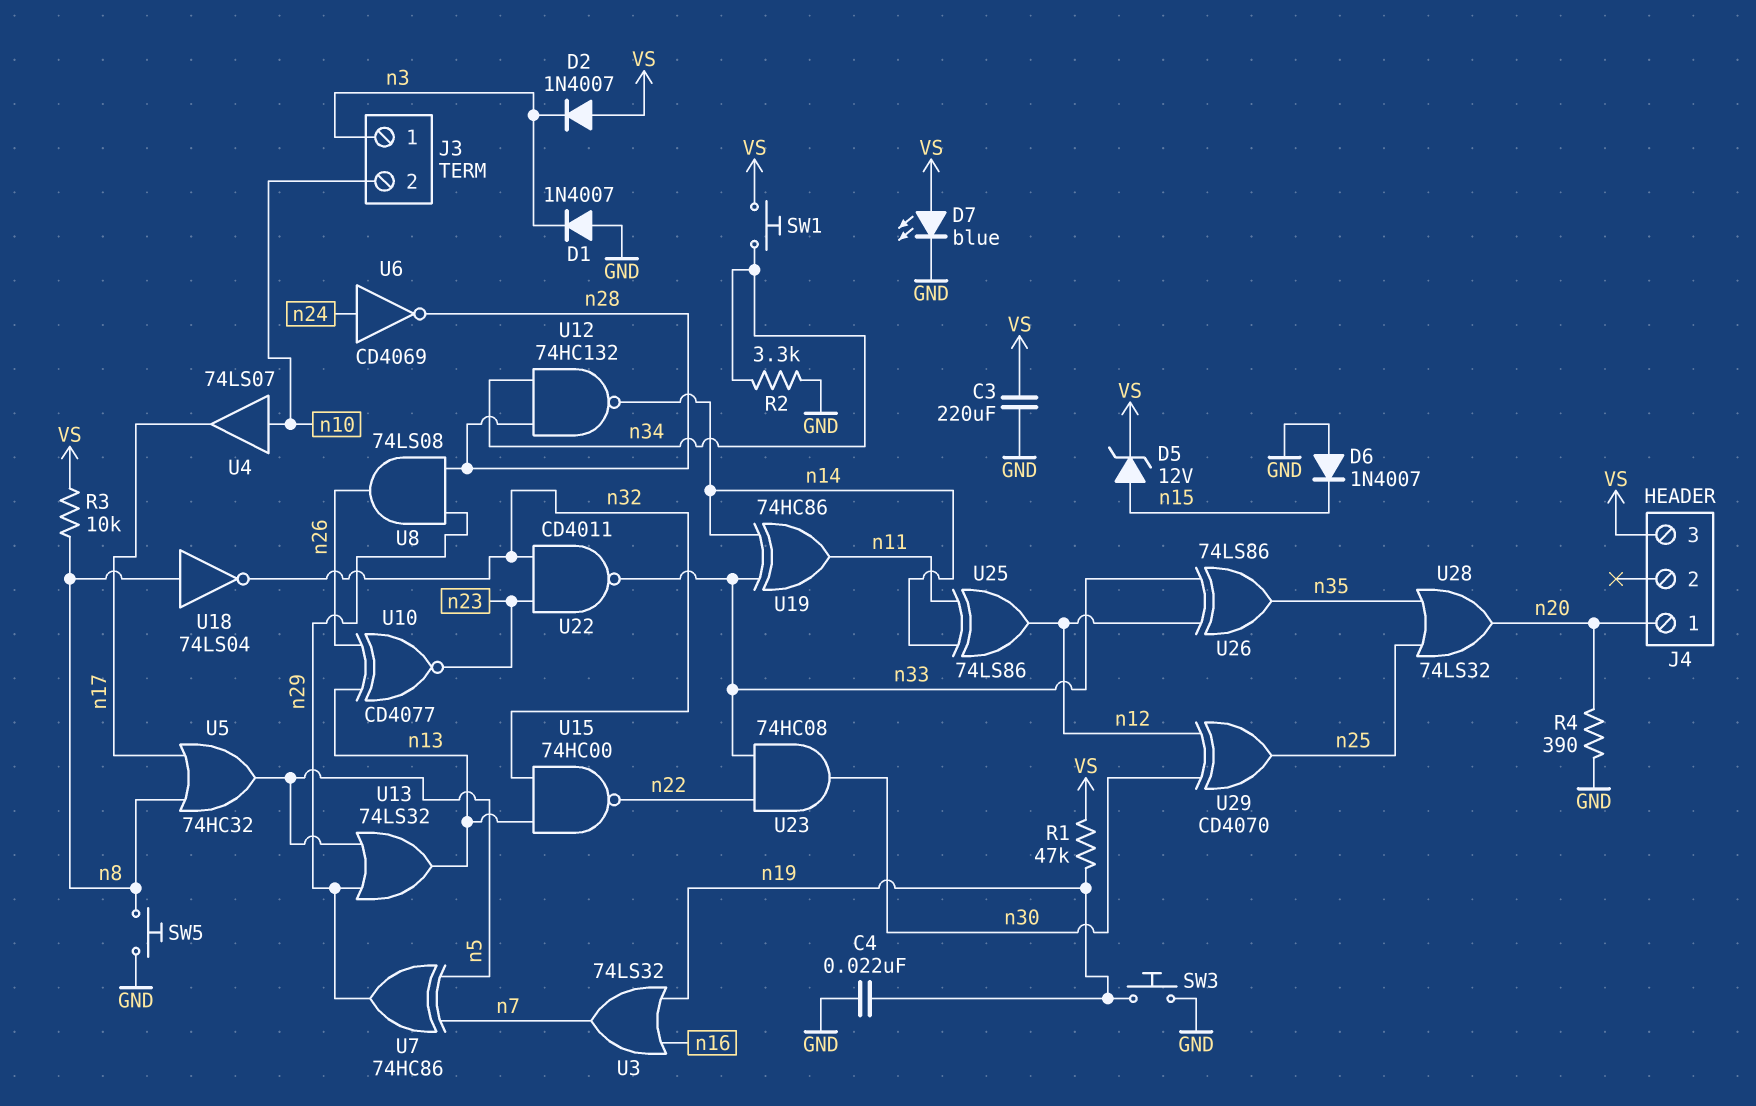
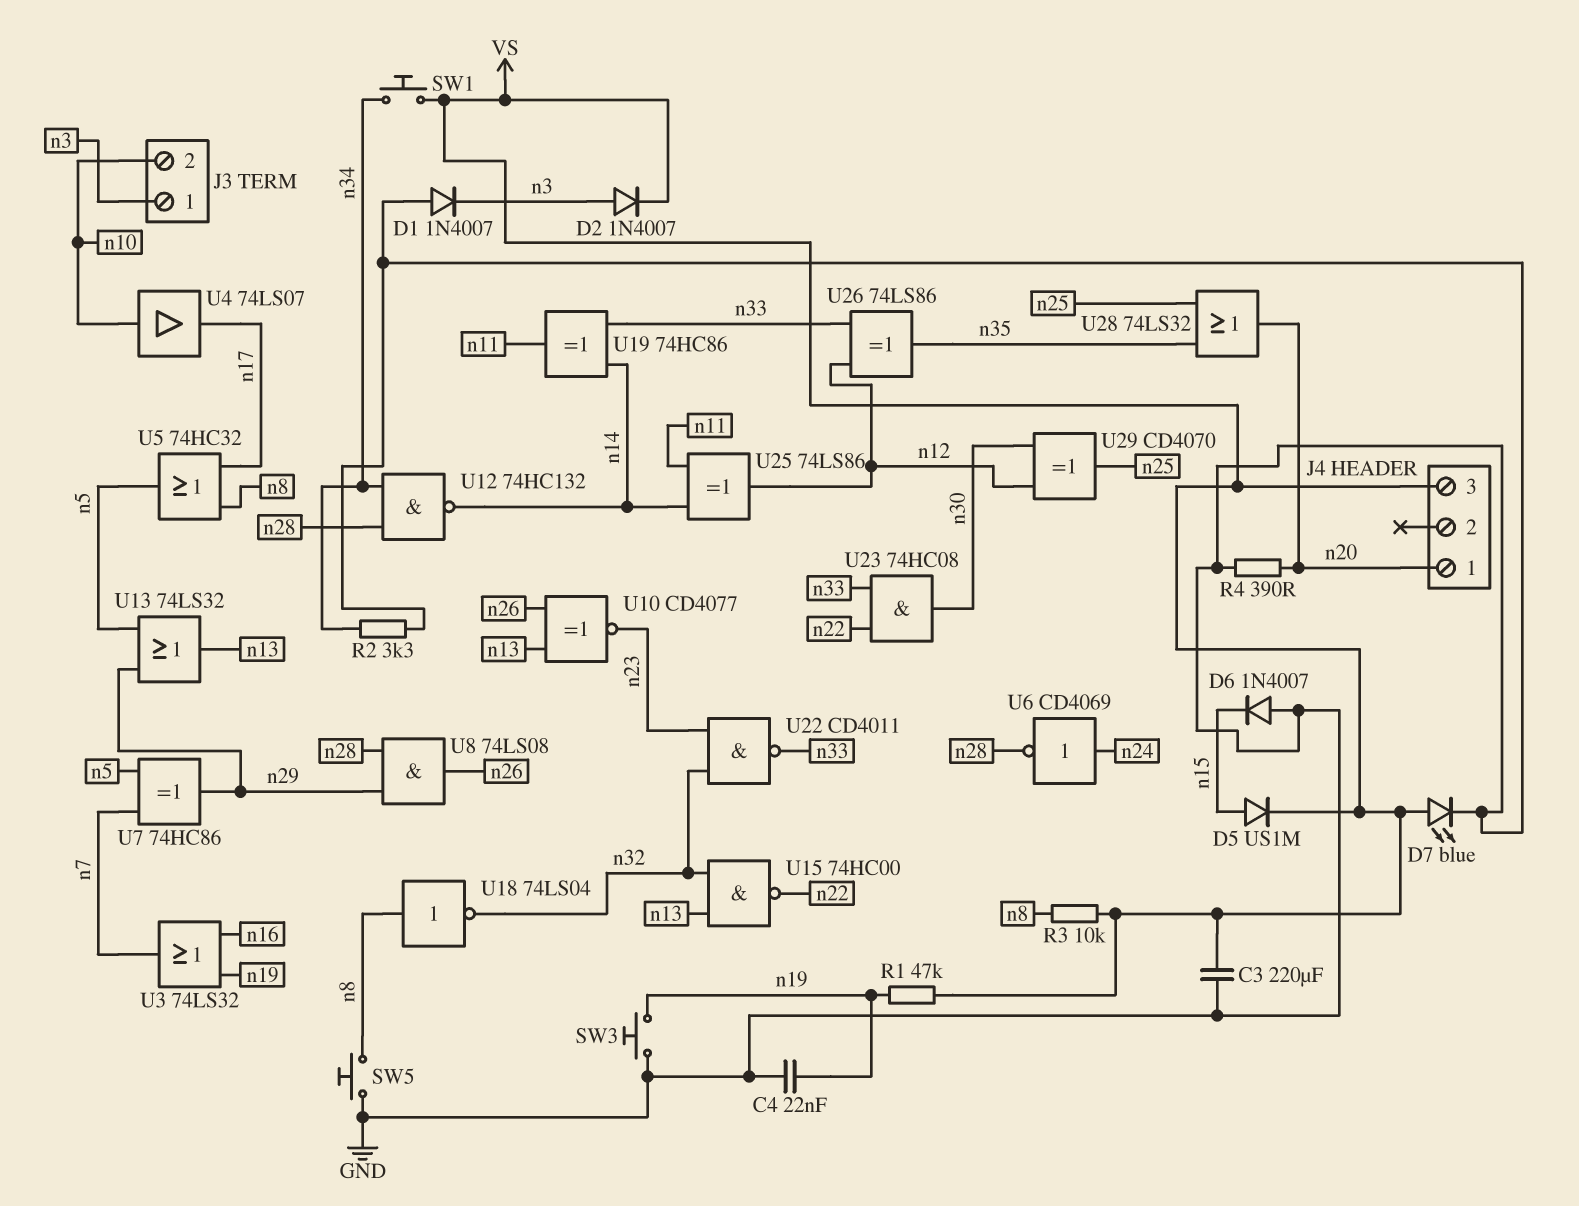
D2: diode 1N4007 (A VS, K n3) -> diode 1N4007 (A n3, K VS)
D5: zener 12V (A n15, K VS) -> diode US1M (A n15, K VS)

